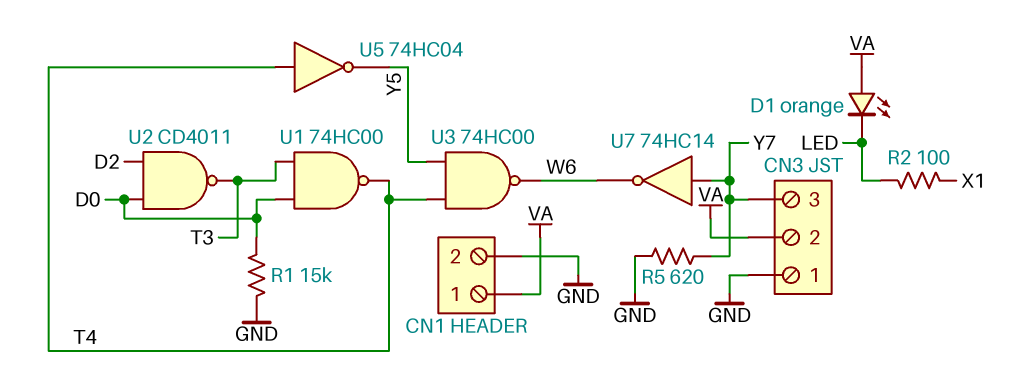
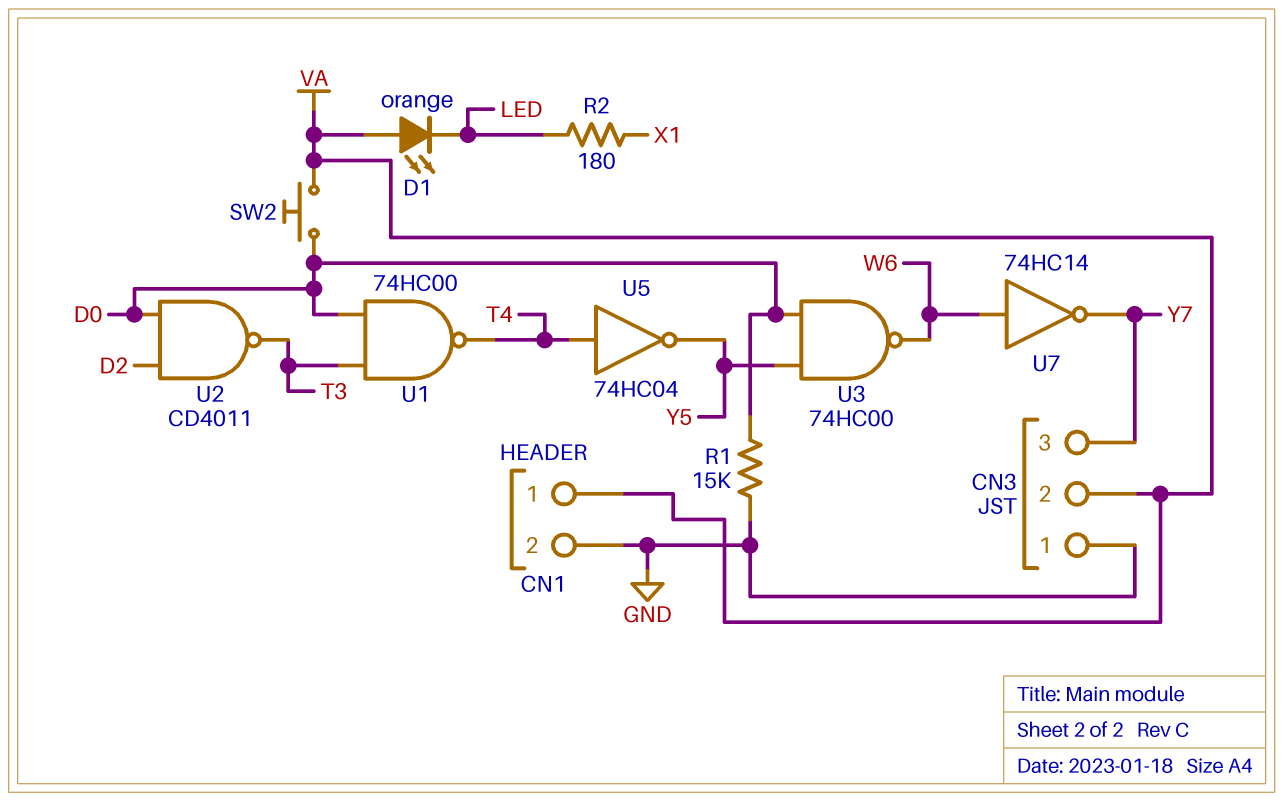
R2: 100 (LED, X1) -> 180 (LED, X1)
R5: 620 (GND, Y7) -> none
SW2: none -> button (D0, VA)
U3: NAND 74HC00 (in T4, in Y5, out W6) -> NAND 74HC00 (in D0, in Y5, out W6)
U7: NOT 74HC14 (in Y7, out W6) -> NOT 74HC14 (in W6, out Y7)

